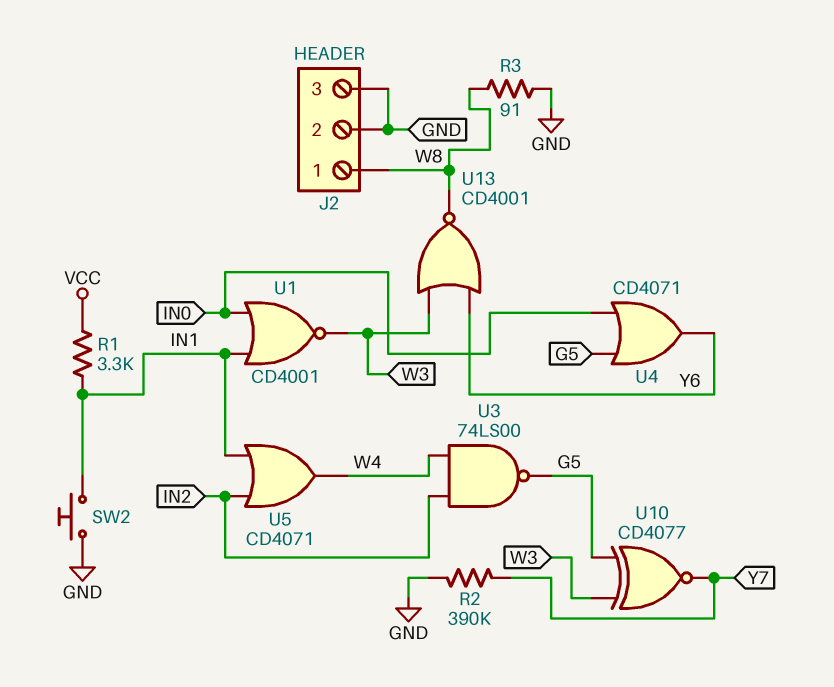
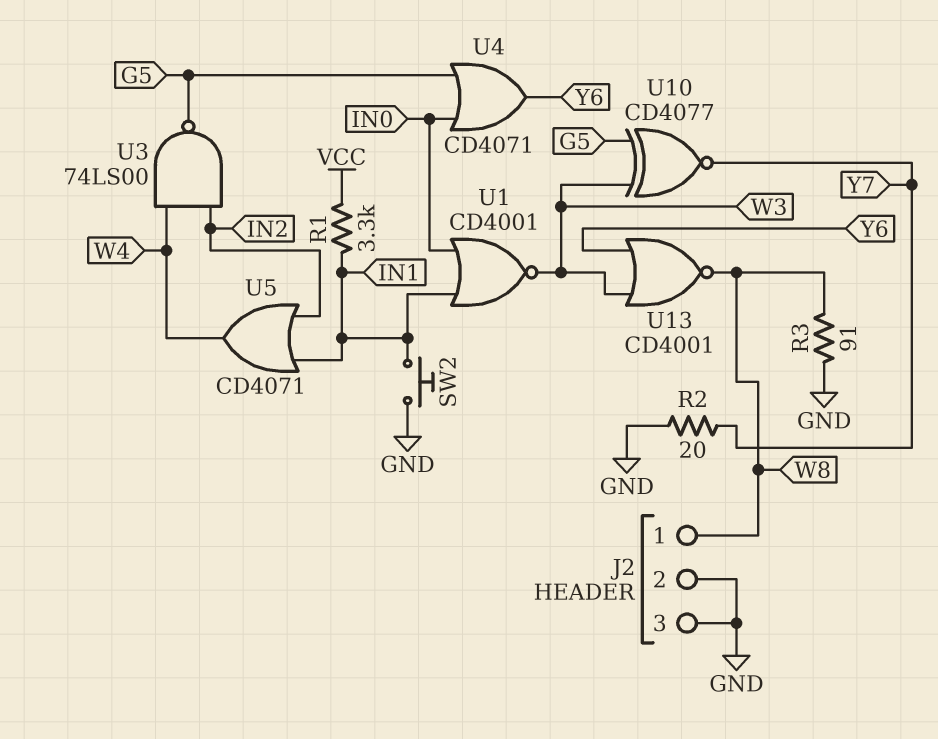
R2: 390k (GND, Y7) -> 20 (GND, Y7)

